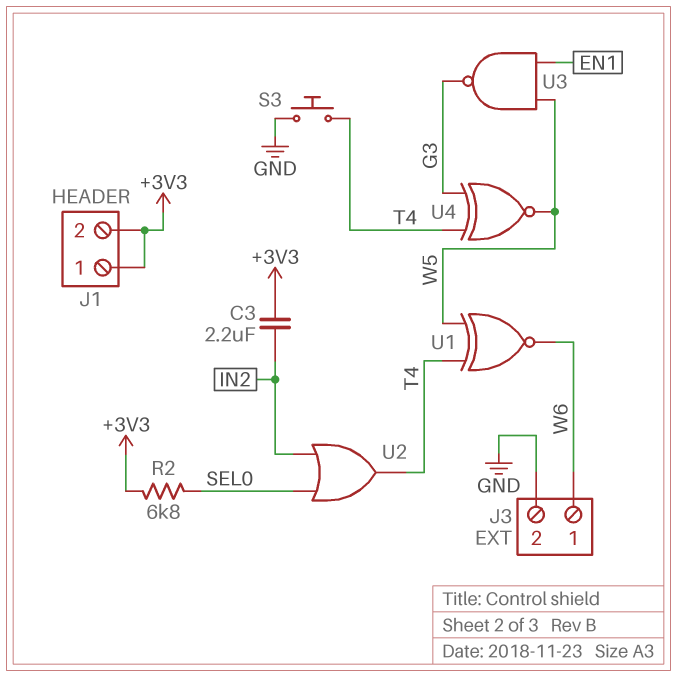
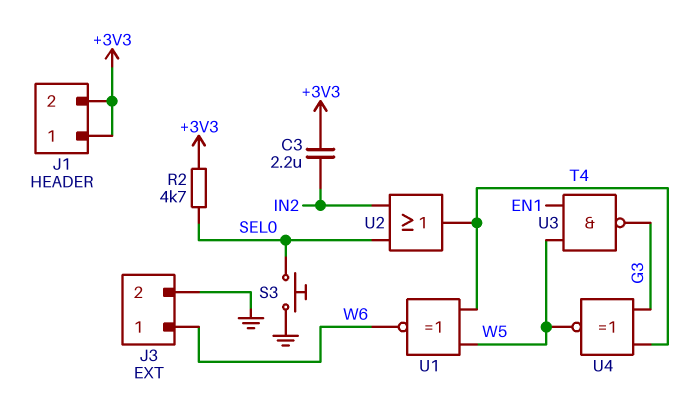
R2: 6.8k (+3V3, SEL0) -> 4.7k (+3V3, SEL0)
S3: button (GND, T4) -> button (GND, SEL0)

